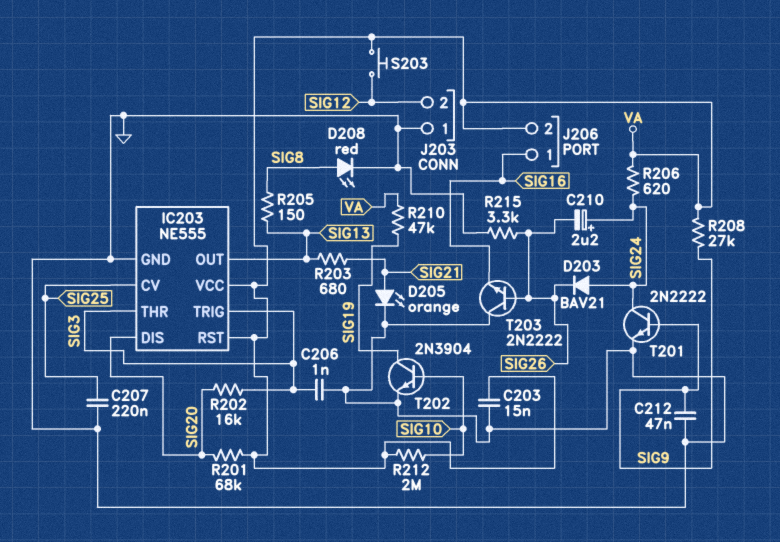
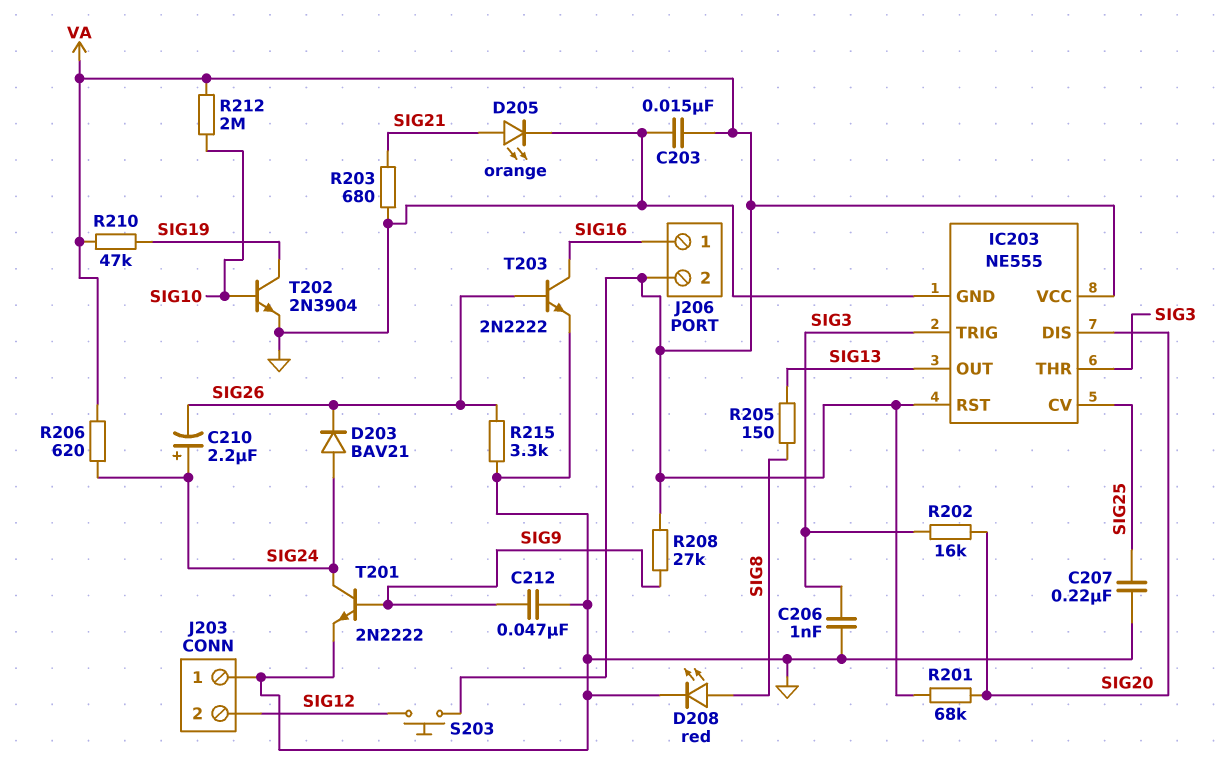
R203: 680 (SIG13, SIG21) -> 680 (GND, SIG21)
T203: NPN 2N2222 (B SIG26, C GND, E SIG16) -> NPN 2N2222 (B SIG26, C SIG16, E GND)

